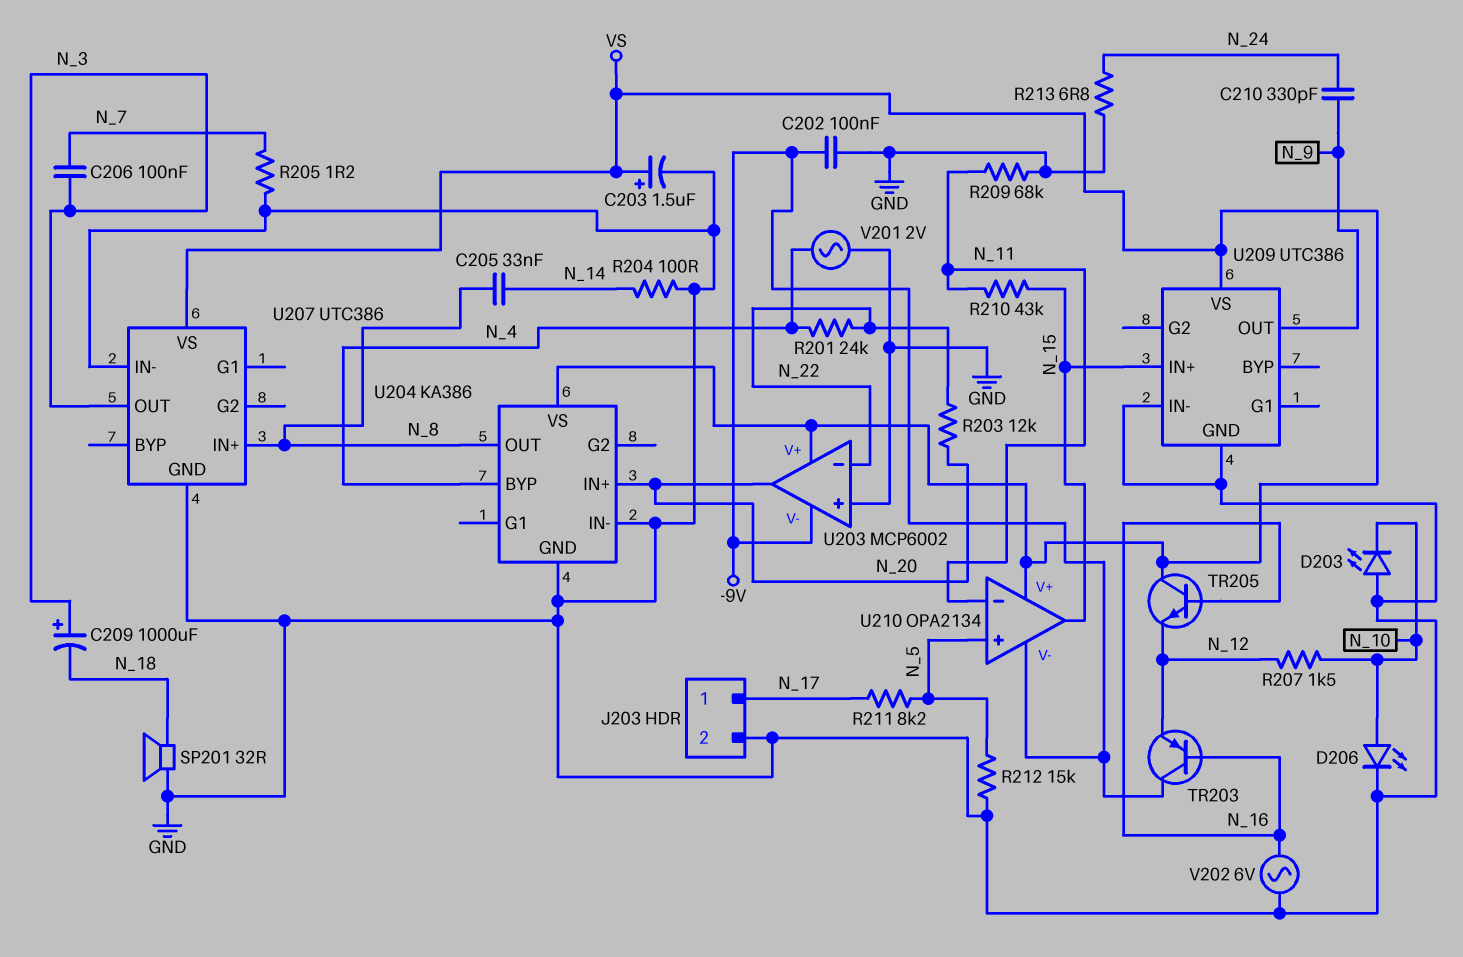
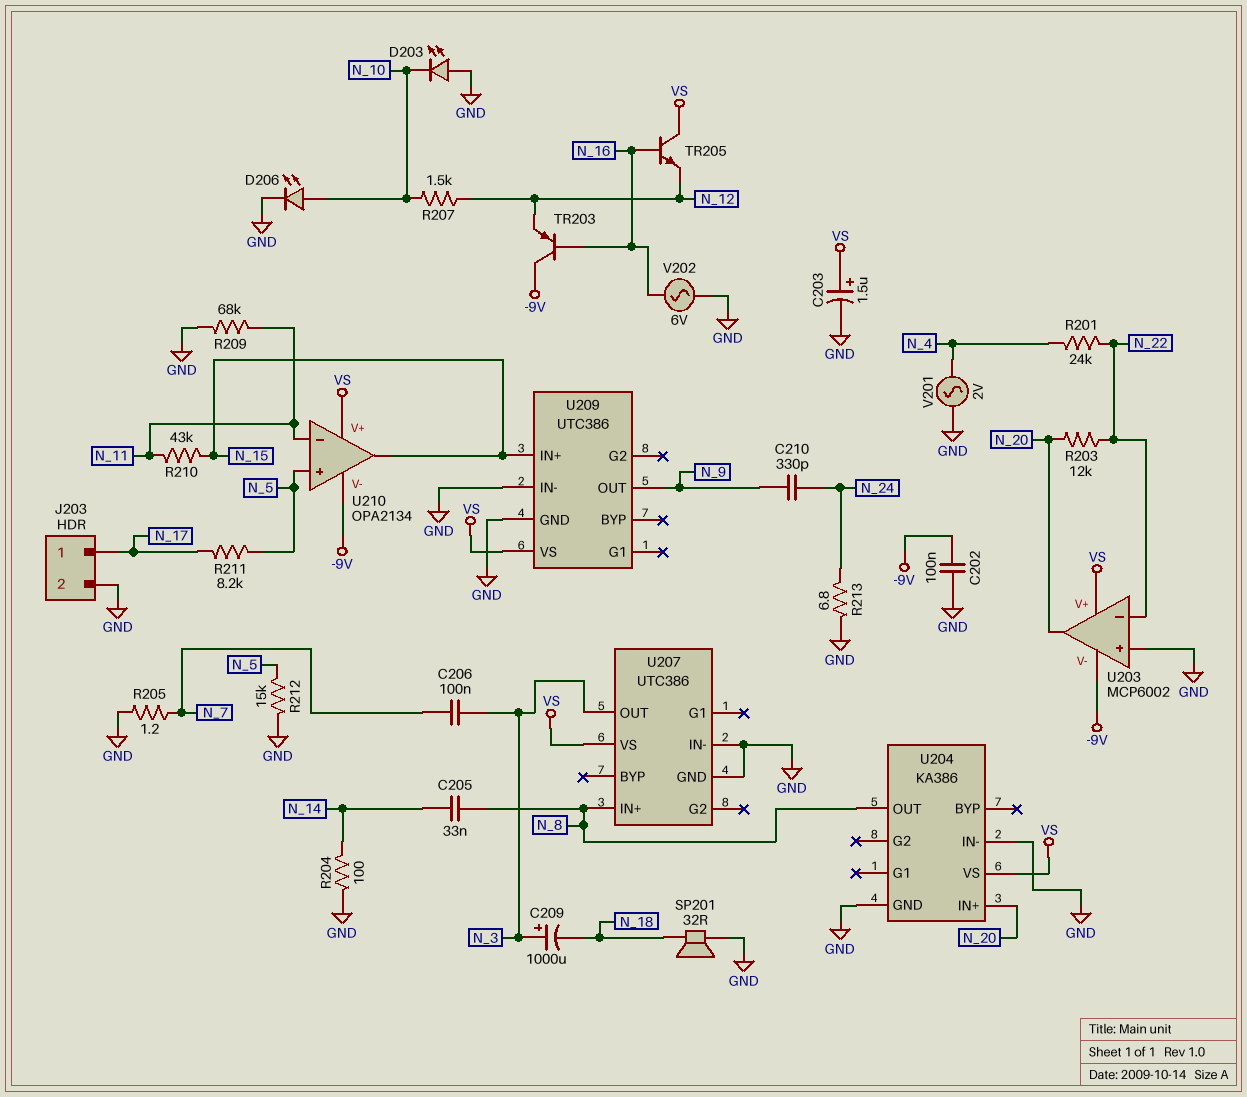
U204 pin BYP: N_4 -> none

